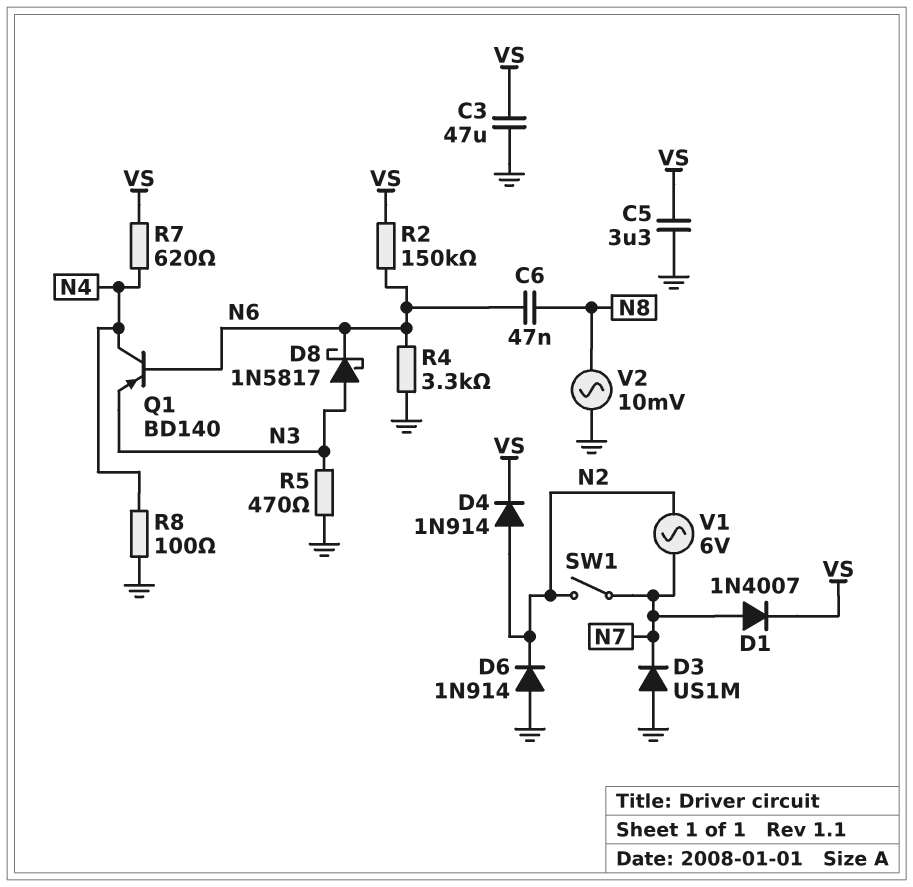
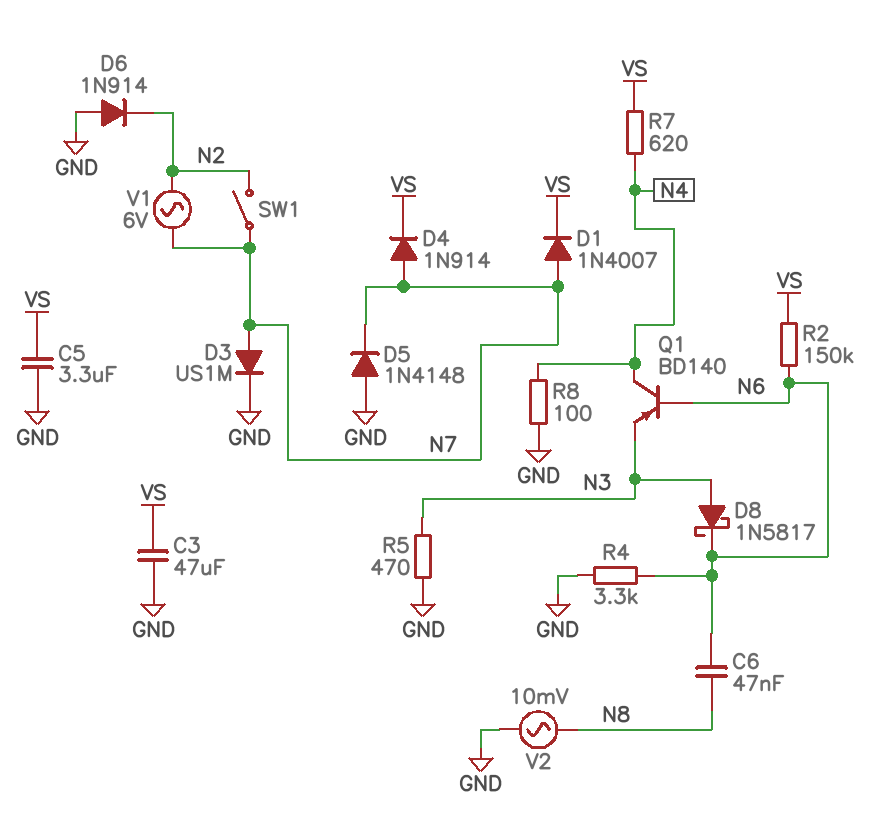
D3: diode US1M (A GND, K N7) -> diode US1M (A N7, K GND)
D4: diode 1N914 (A N2, K VS) -> diode 1N914 (A N7, K VS)
D5: none -> diode 1N4148 (A GND, K N7)

